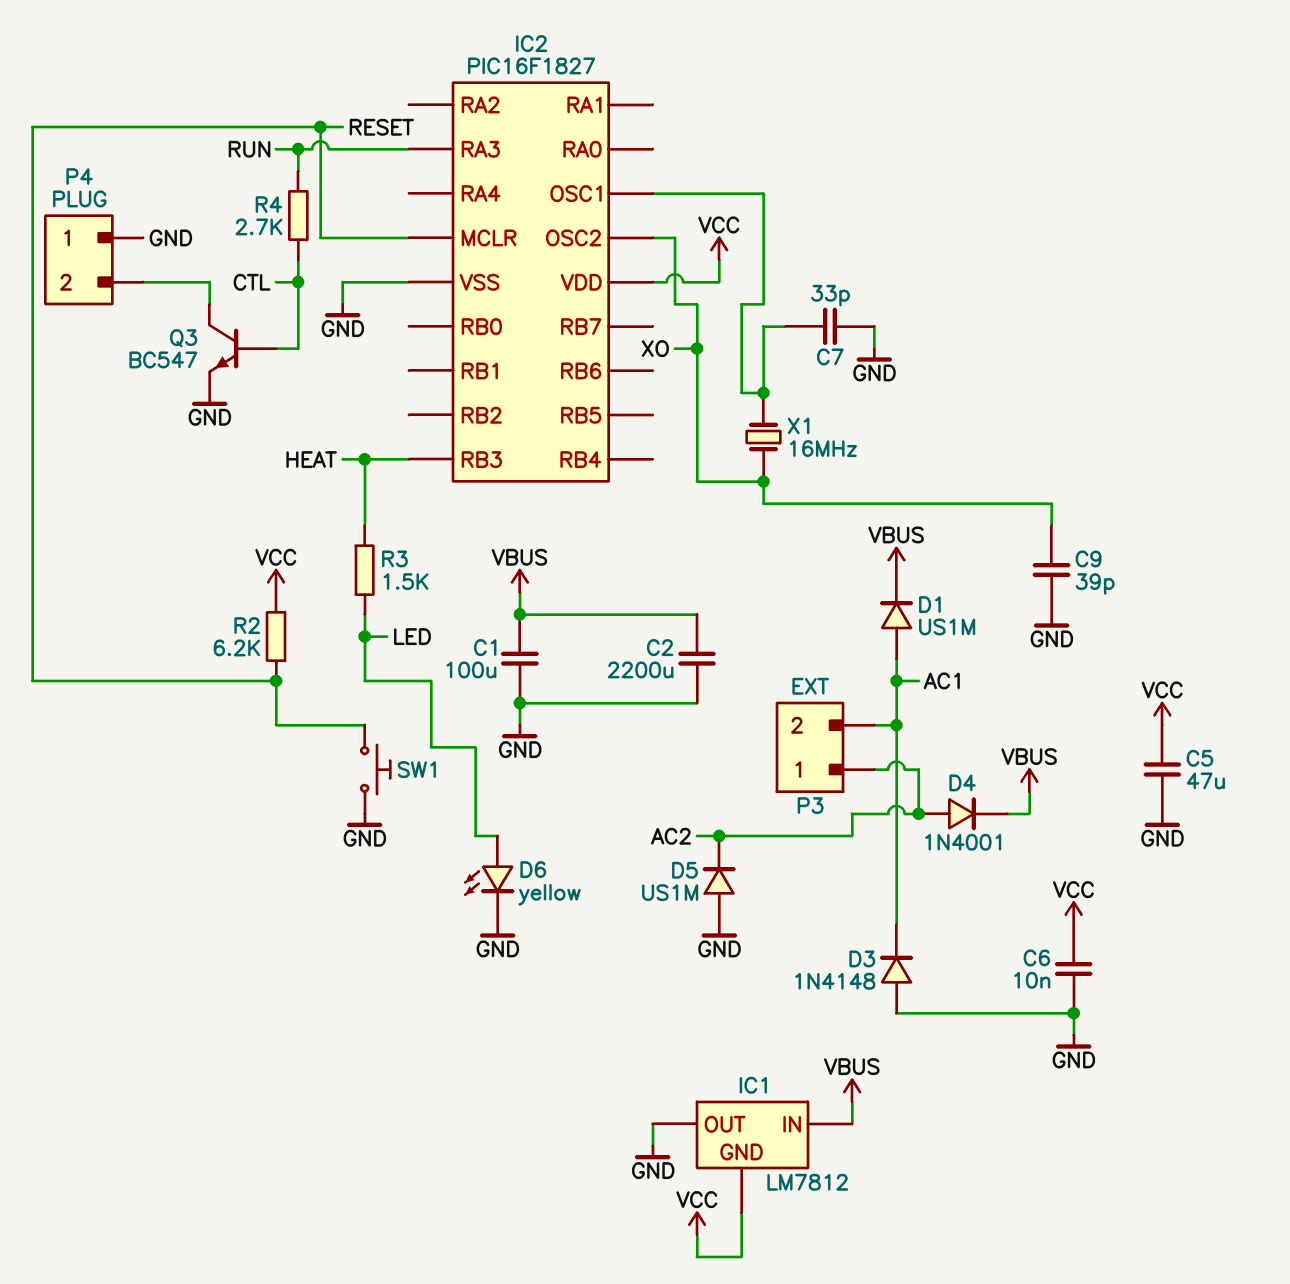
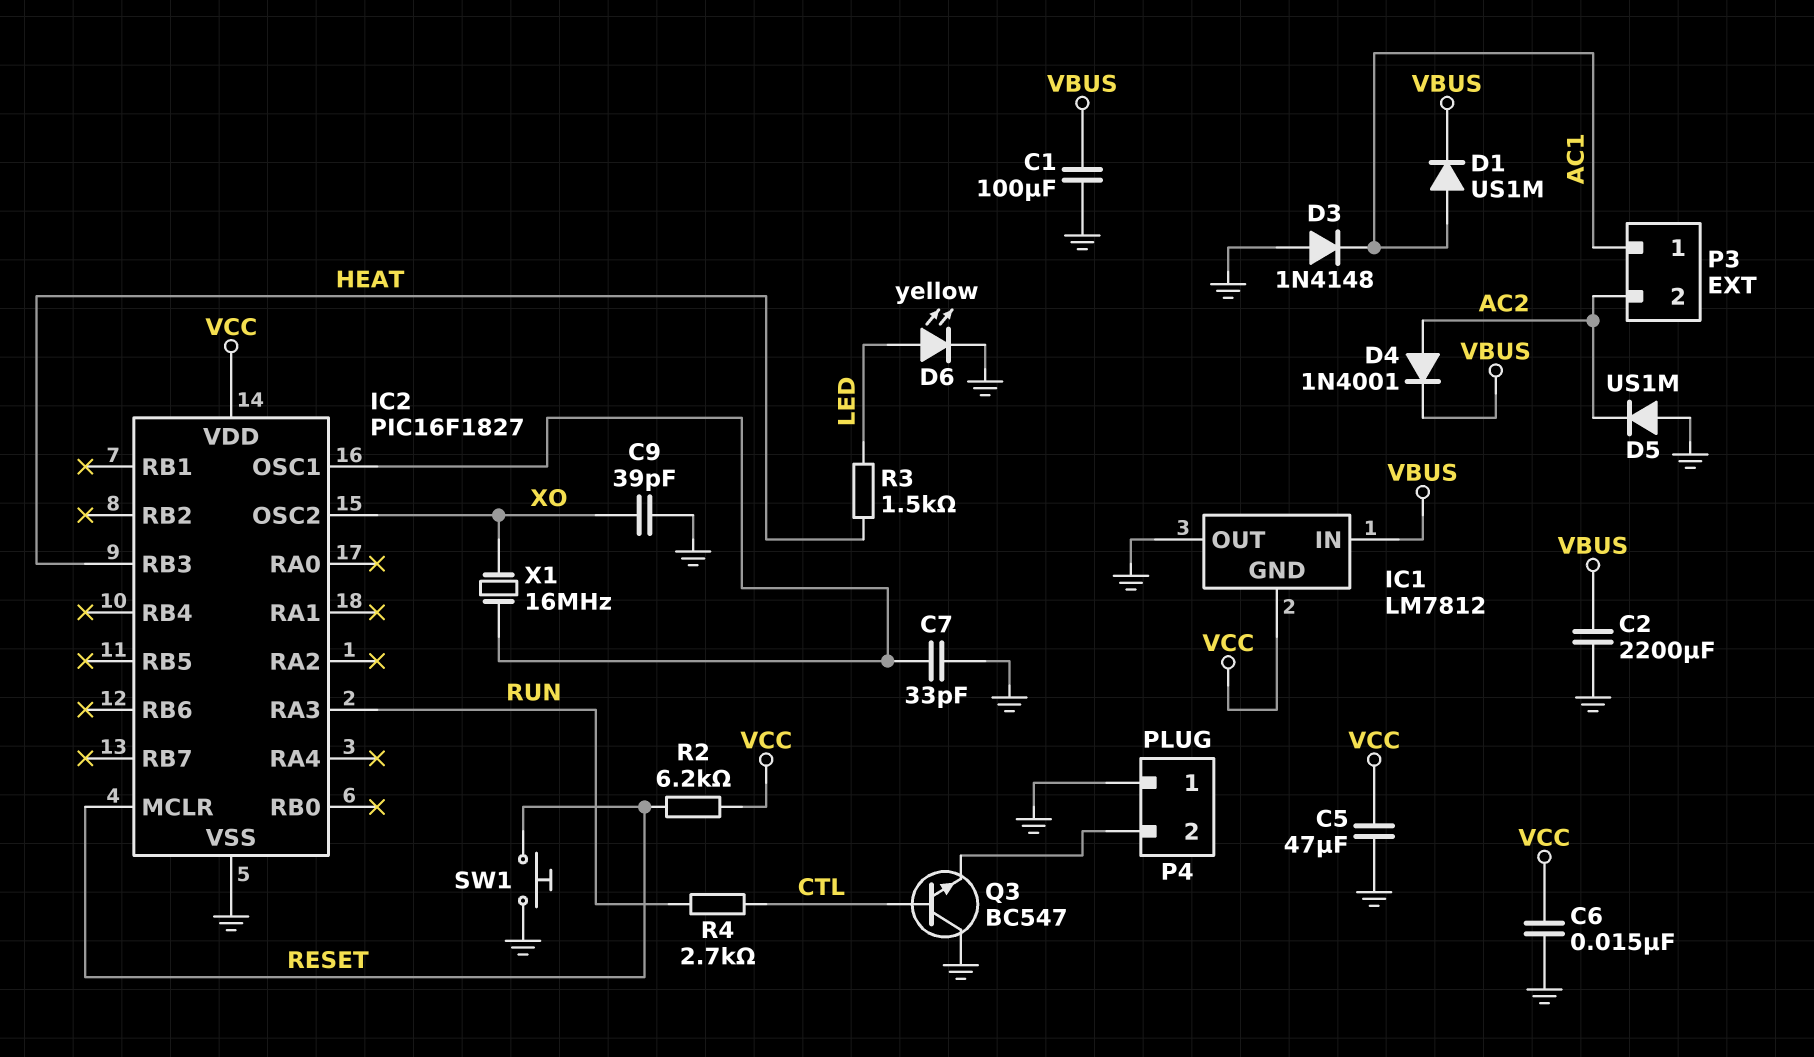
C6: 10nF (GND, VCC) -> 15nF (GND, VCC)
P3 pin 1: AC2 -> AC1
P3 pin 2: AC1 -> AC2
Q3: NPN BC547 (B CTL, C P4/2, E GND) -> NPN BC547 (B CTL, C GND, E P4/2)

